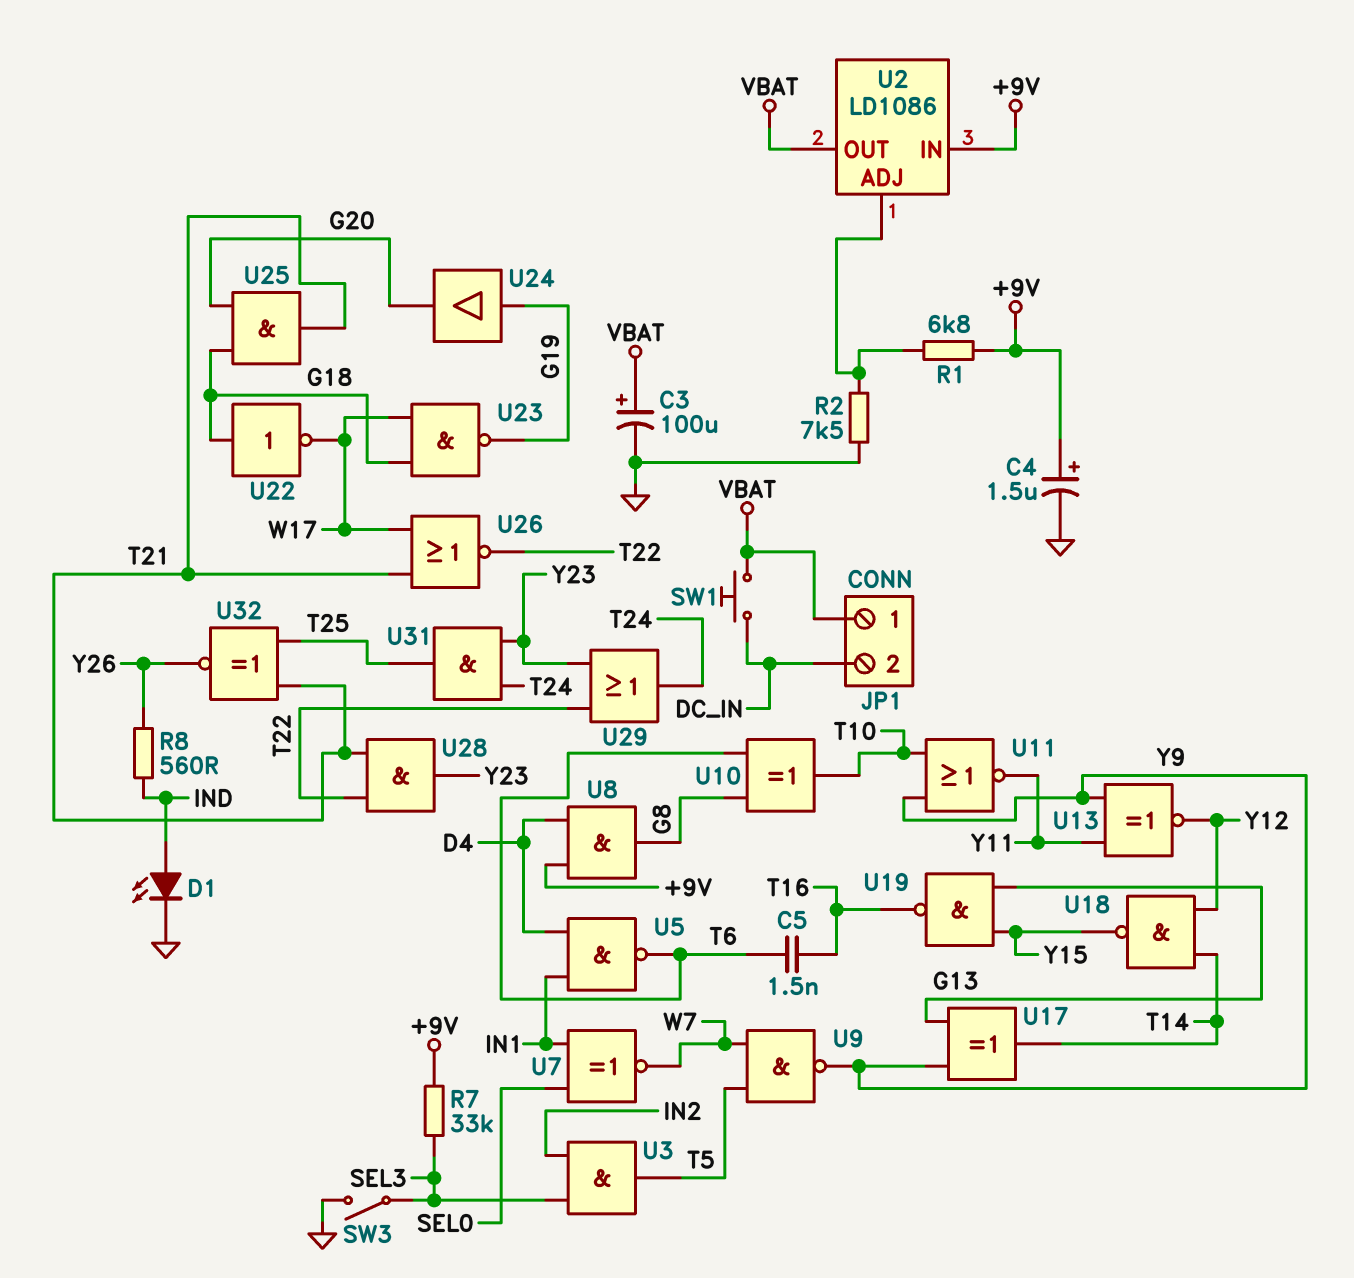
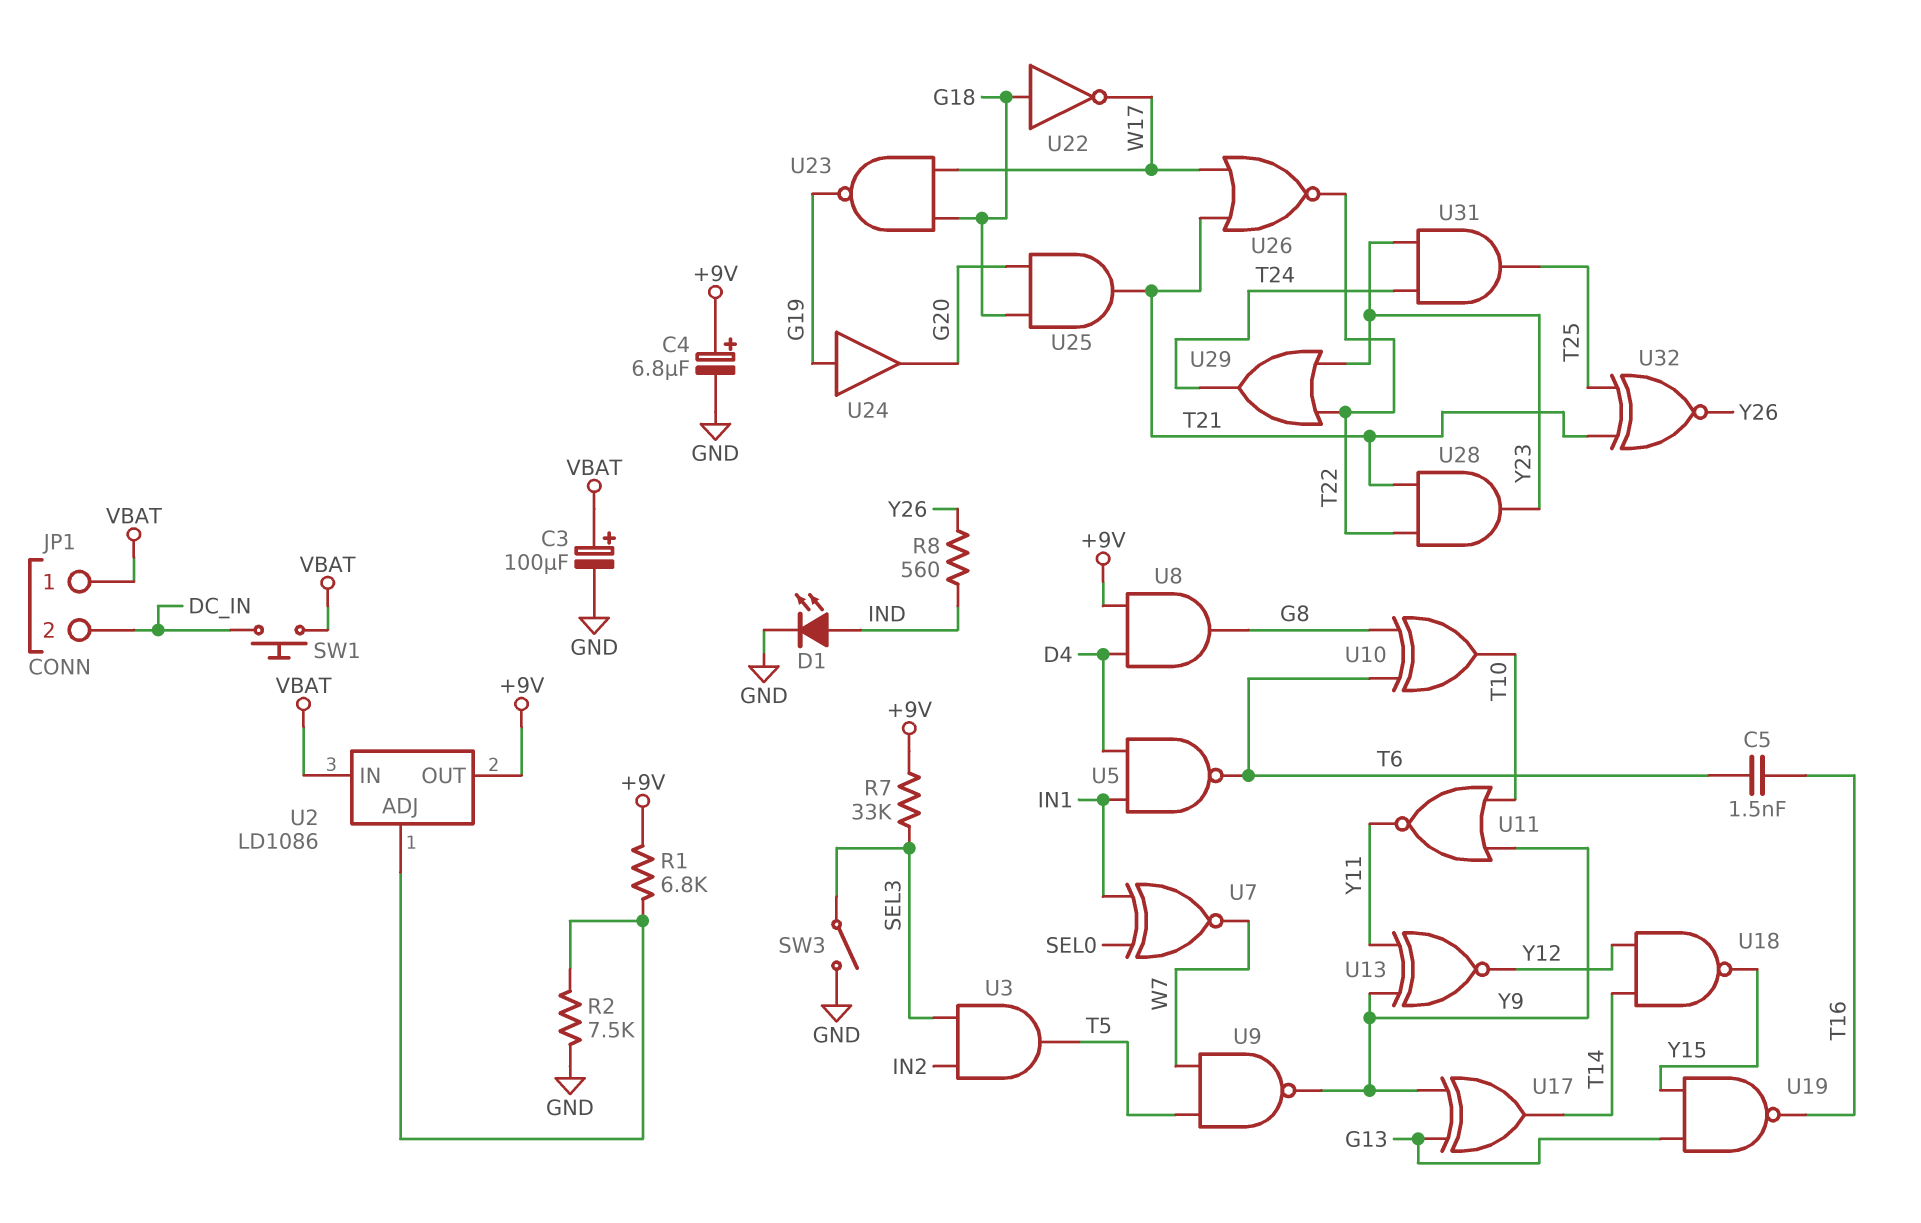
C4: 1.5uF (plus +9V, minus GND) -> 6.8uF (plus +9V, minus GND)
U2 pin IN: +9V -> VBAT
U2 pin OUT: VBAT -> +9V

